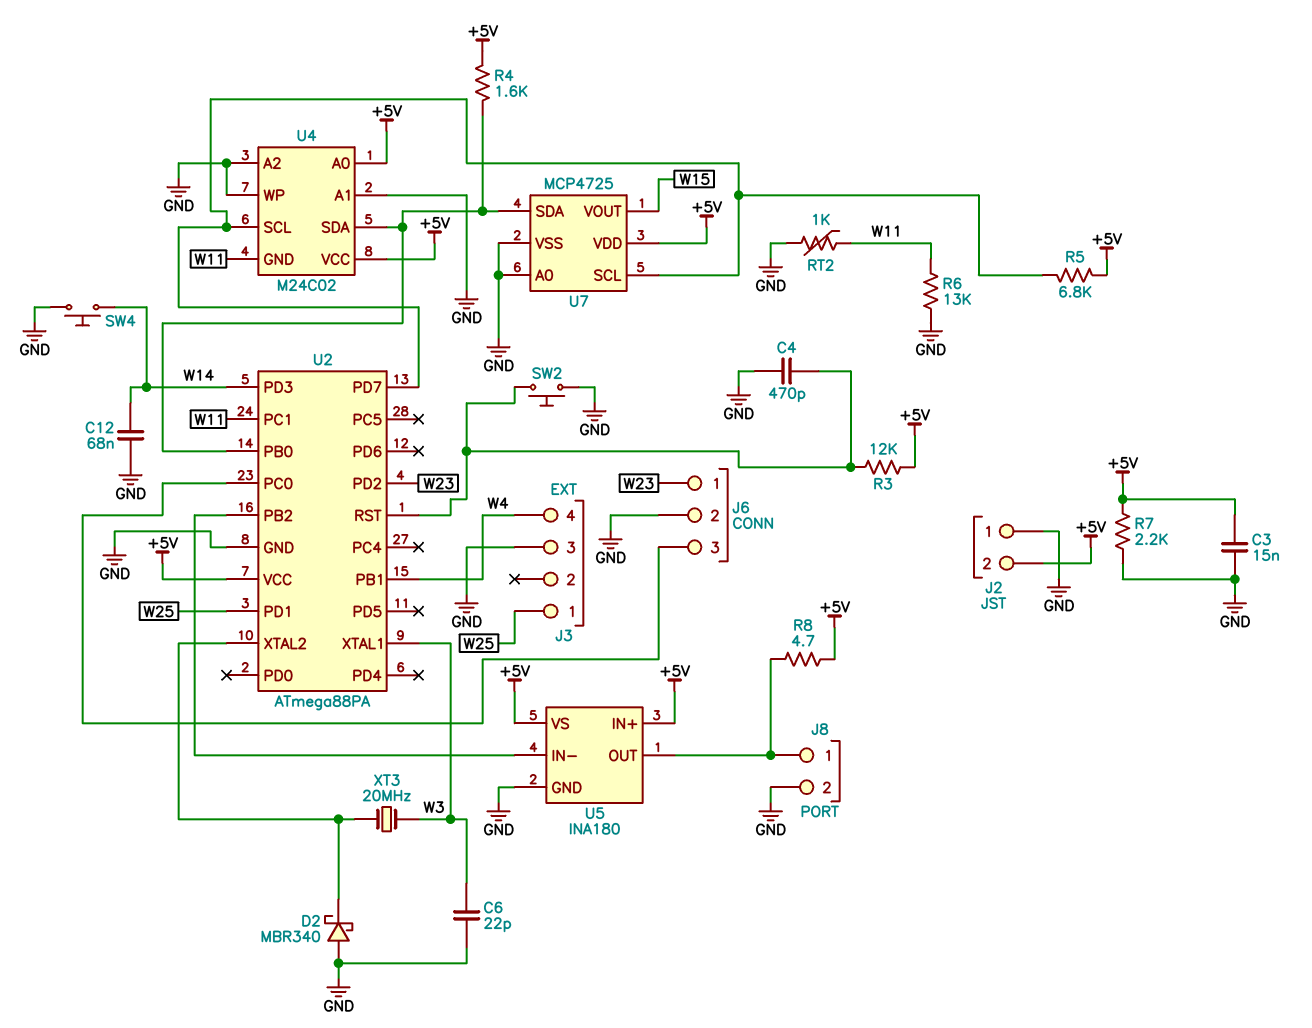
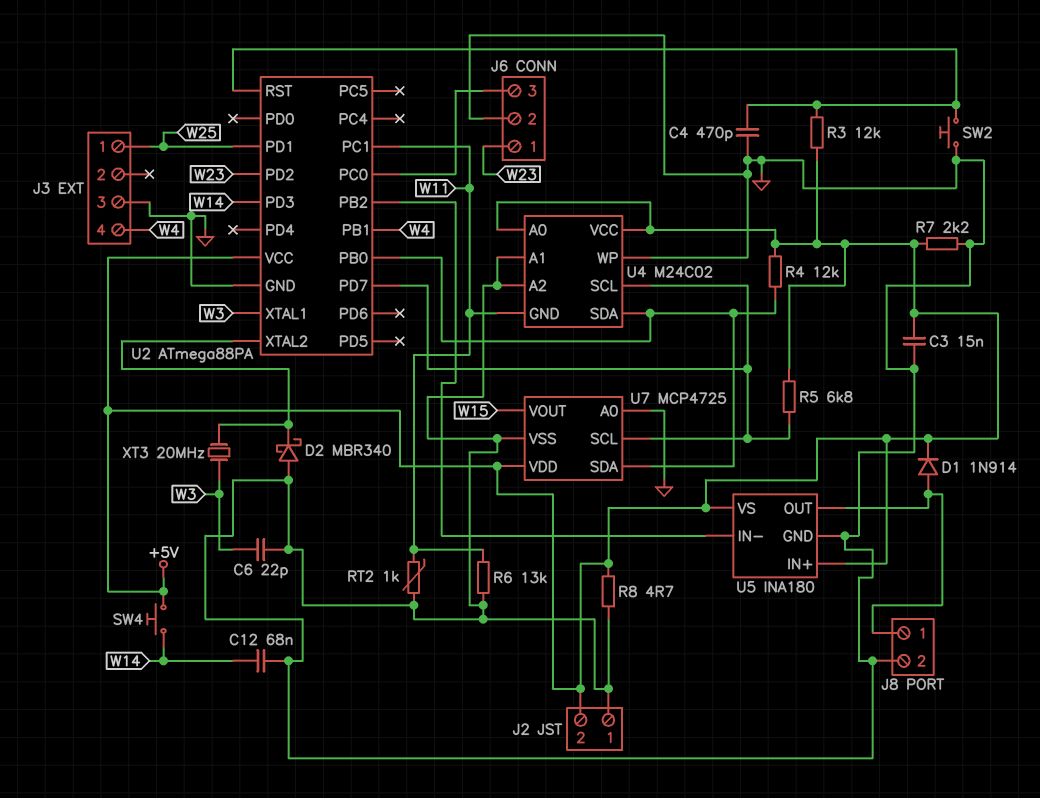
D1: none -> diode 1N914 (A J8/1, K +5V)
R4: 1.6k (+5V, U2/PB0) -> 12k (+5V, U2/PB0)
R8: 4.7 (+5V, J8/1) -> 4.7 (+5V, GND)
SW4: button (GND, W14) -> button (+5V, W14)

